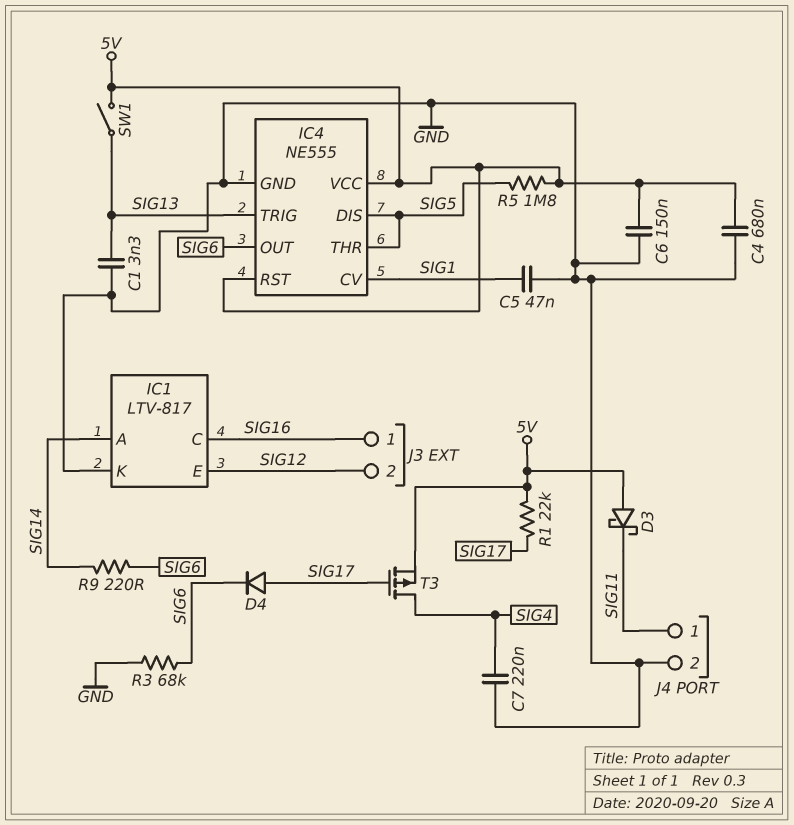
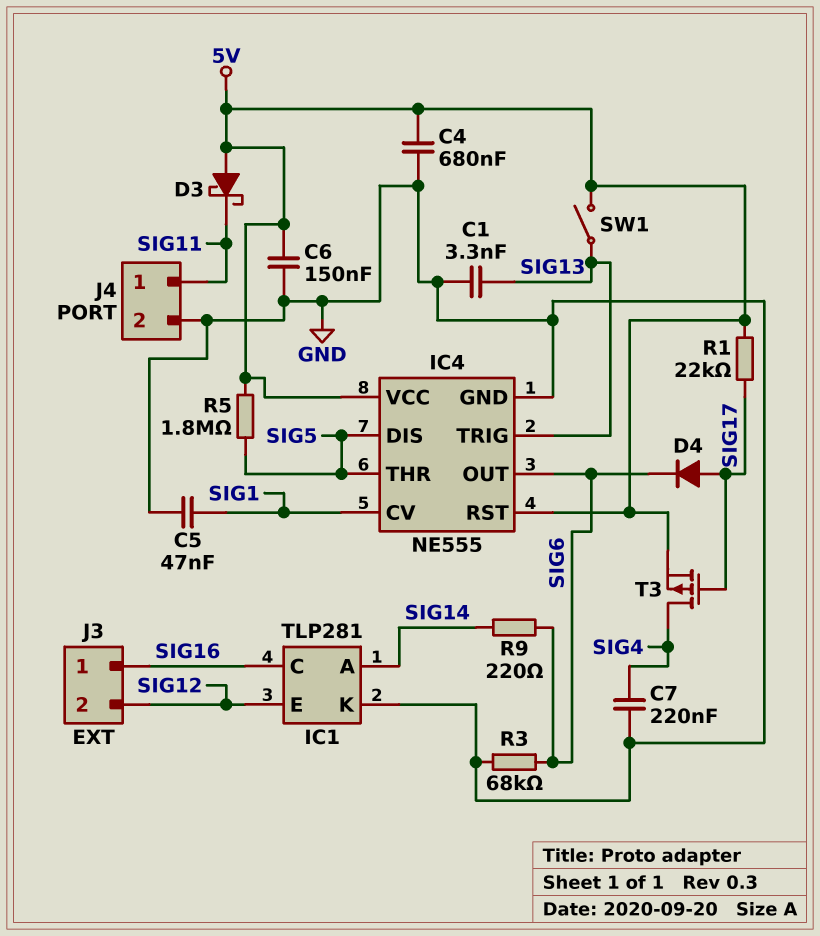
IC1: LTV-817 -> TLP281

